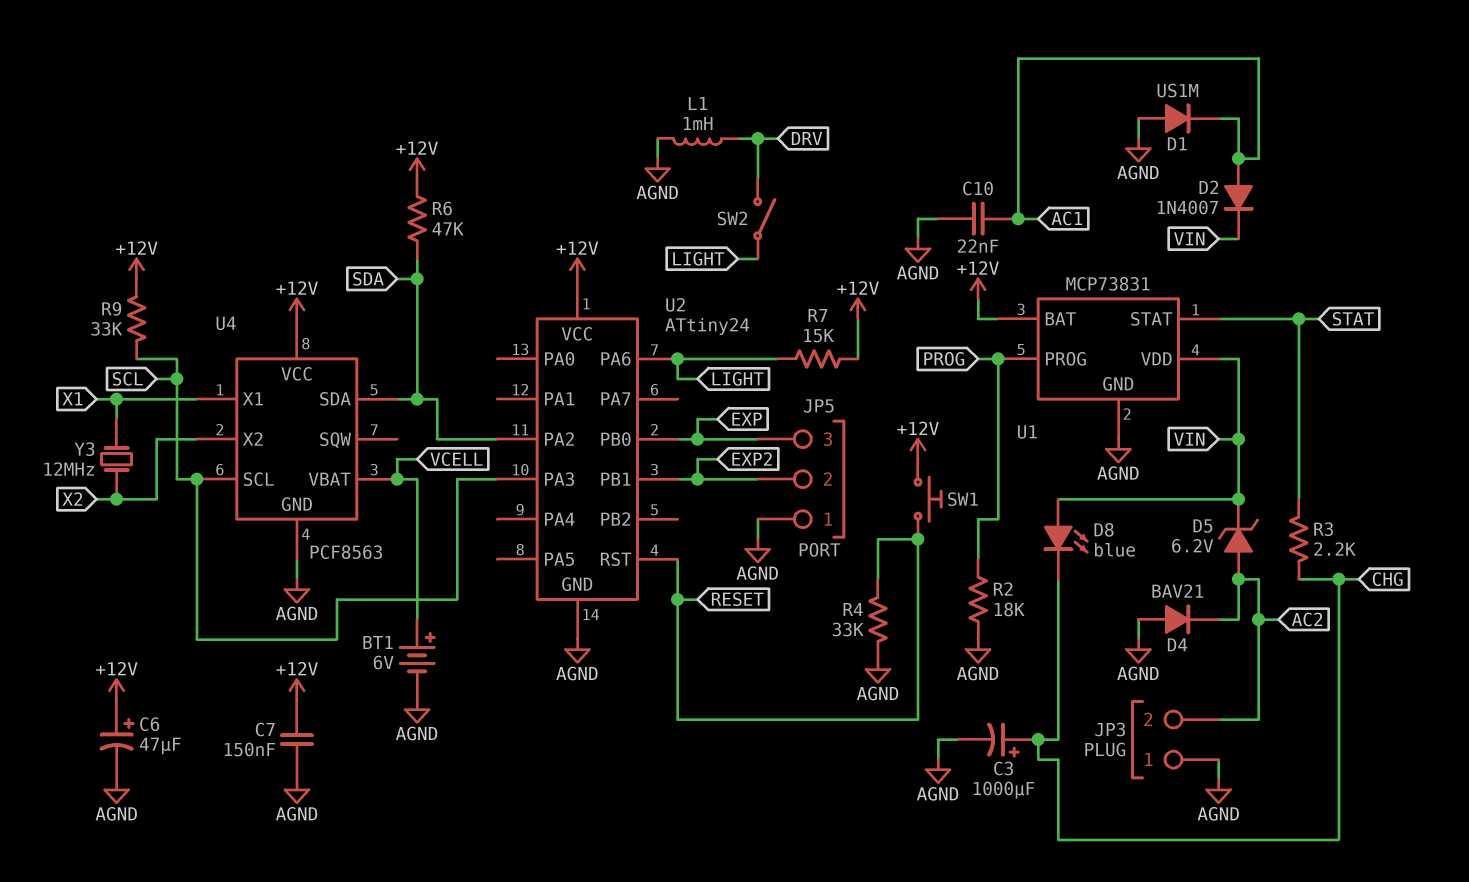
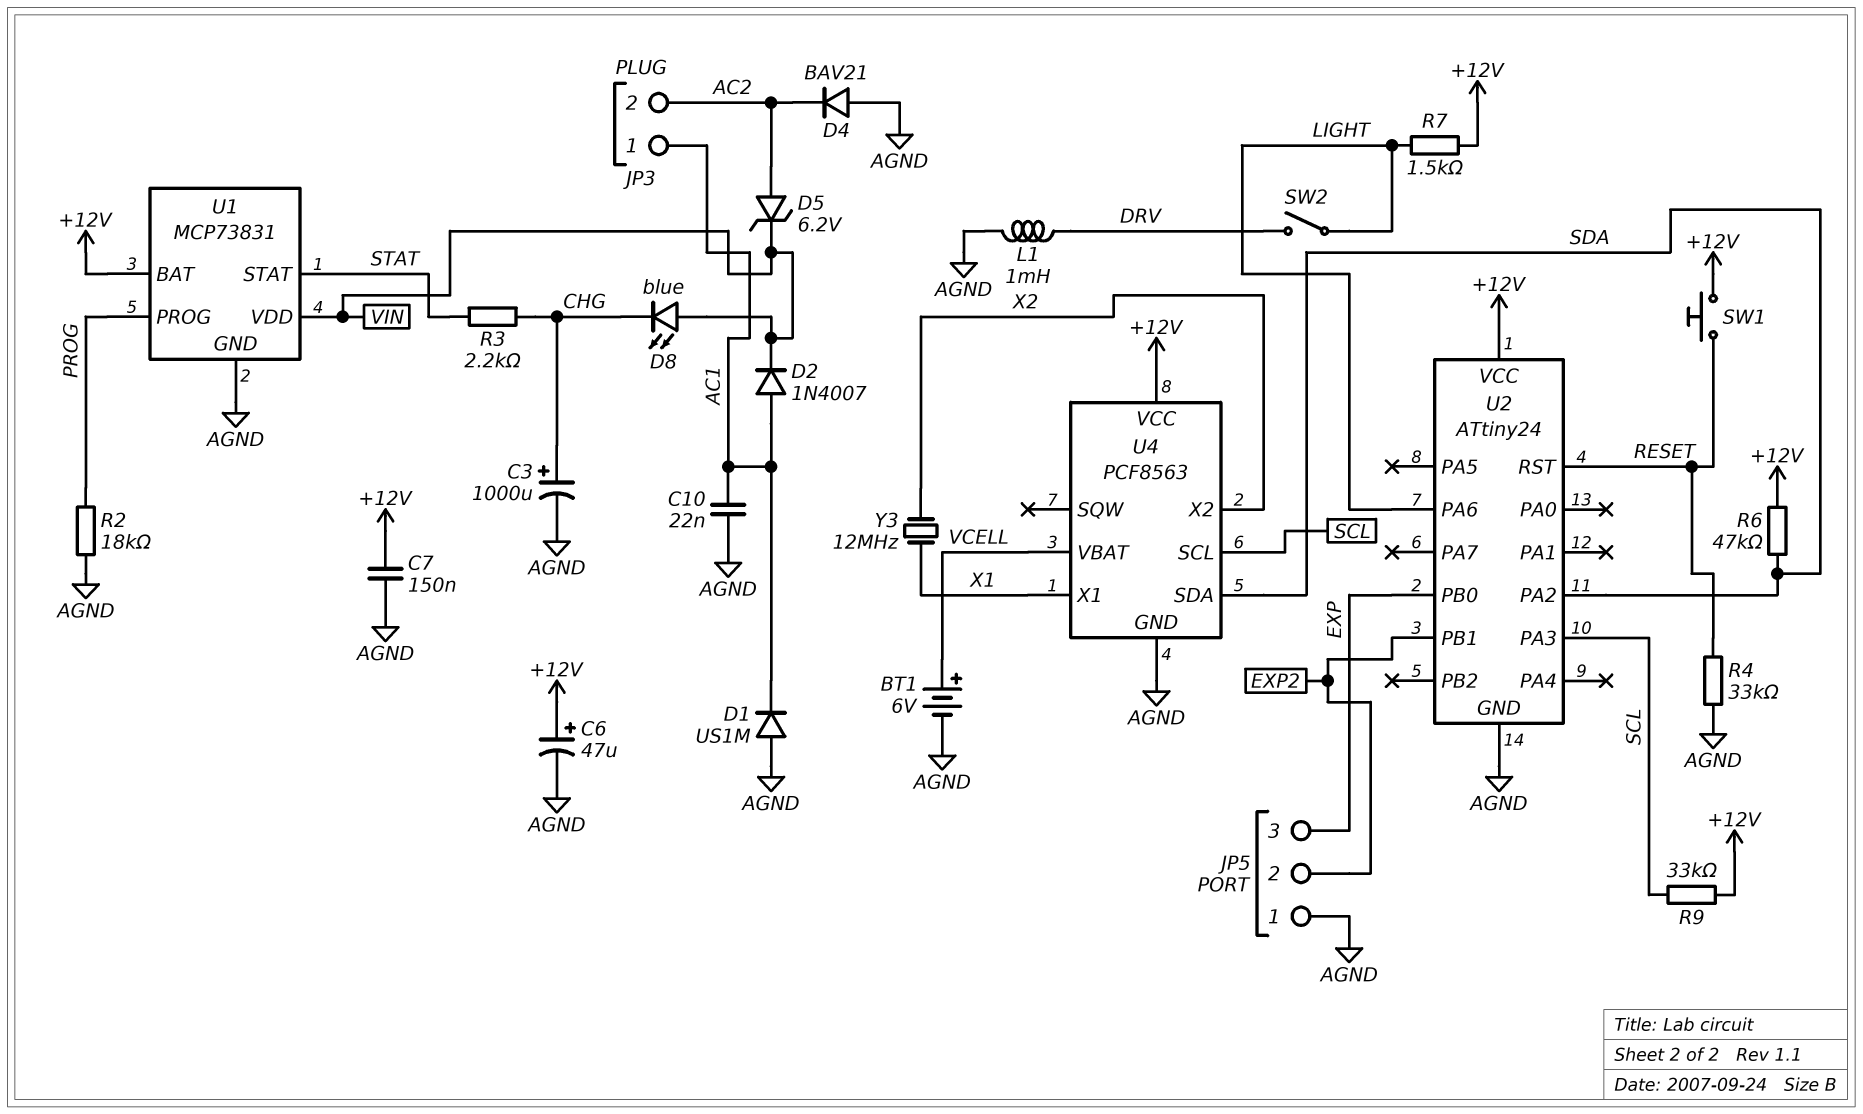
JP3 pin 1: AGND -> AC1
R7: 15k (+12V, LIGHT) -> 1.5k (+12V, LIGHT)

